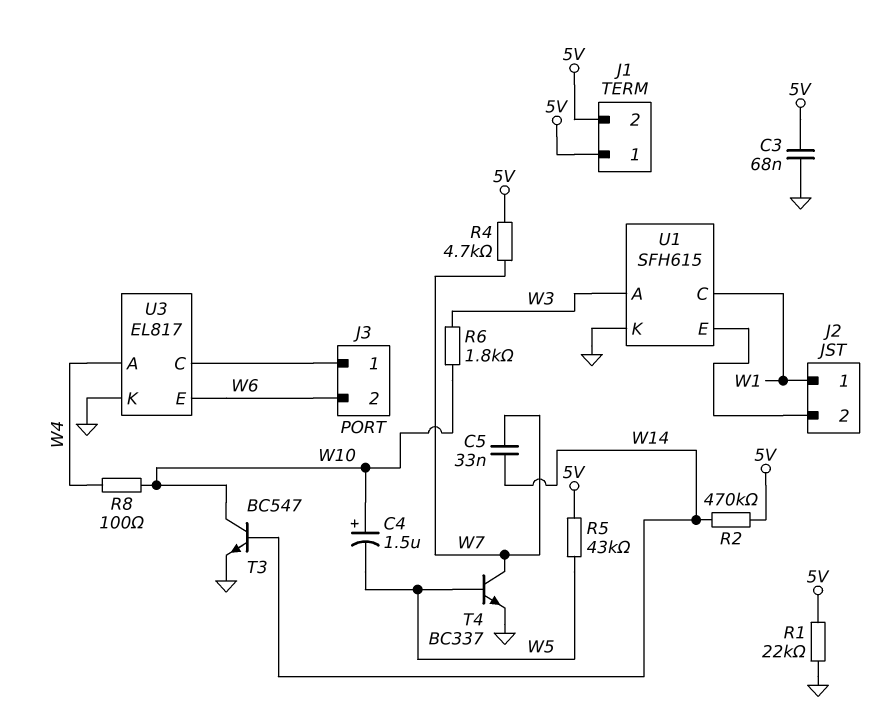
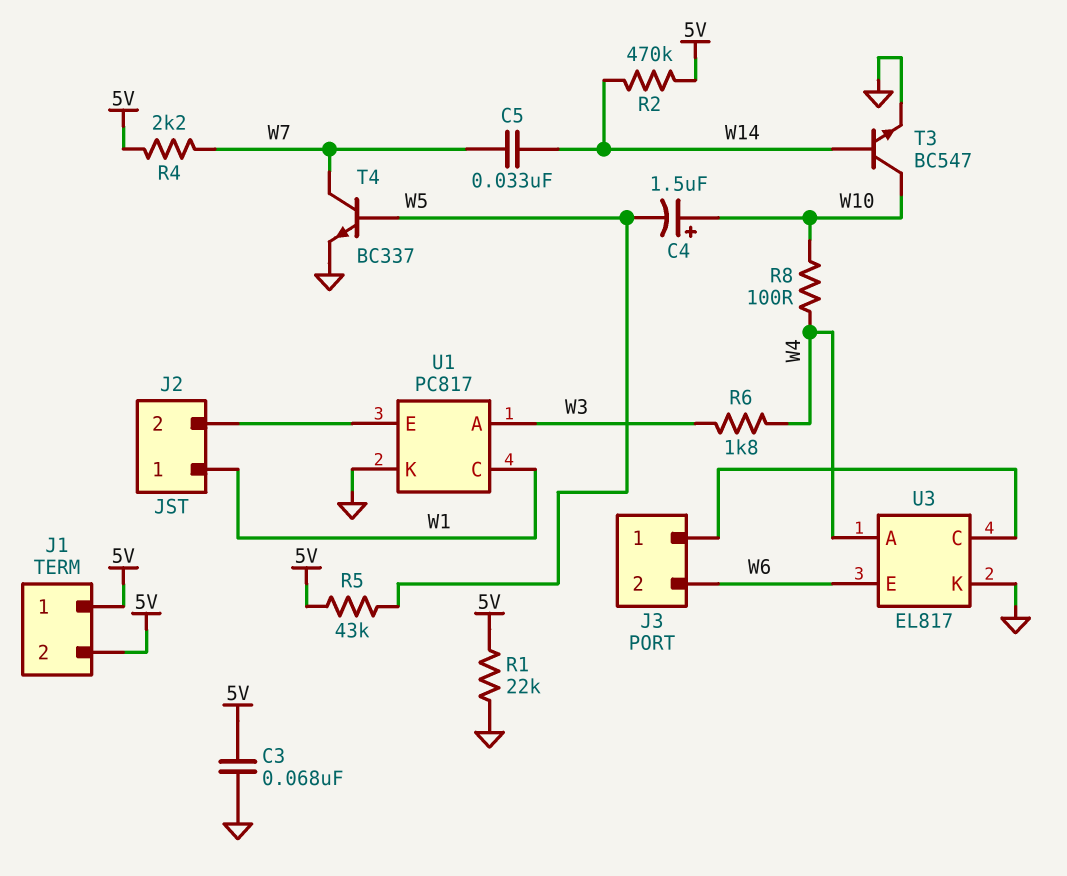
R4: 4.7k (5V, W7) -> 2.2k (5V, W7)
R6: 1.8k (W3, W10) -> 1.8k (W3, W4)
U1: SFH615 -> PC817

